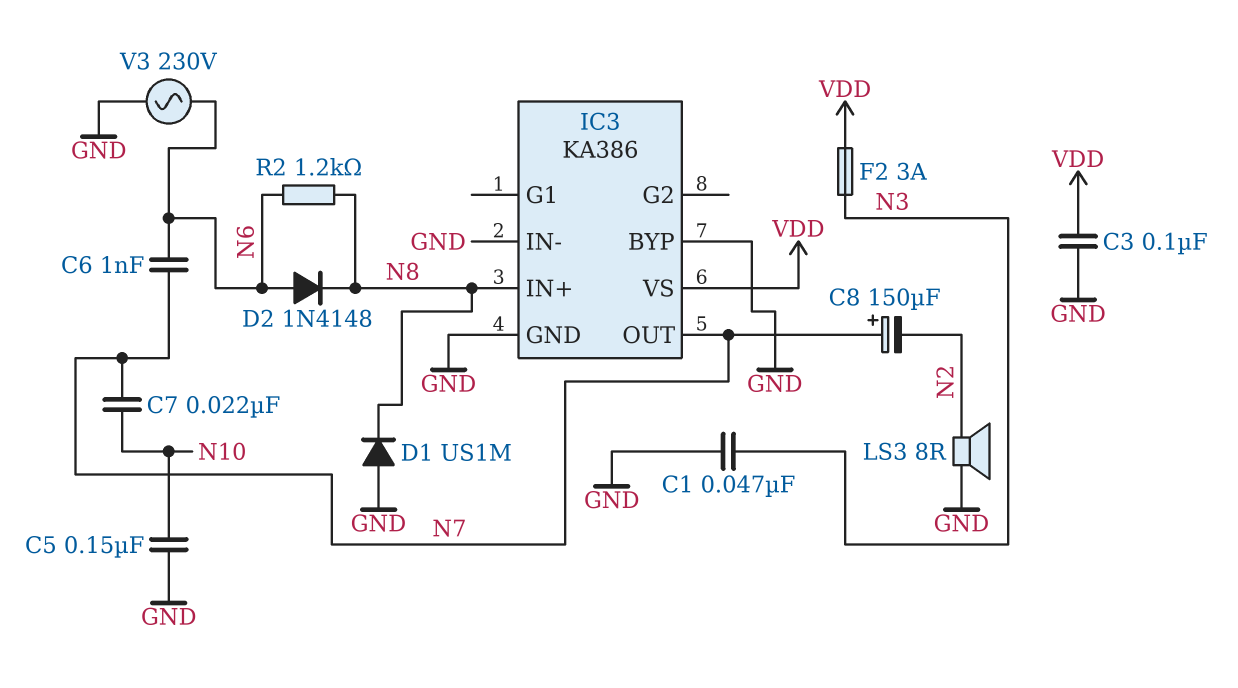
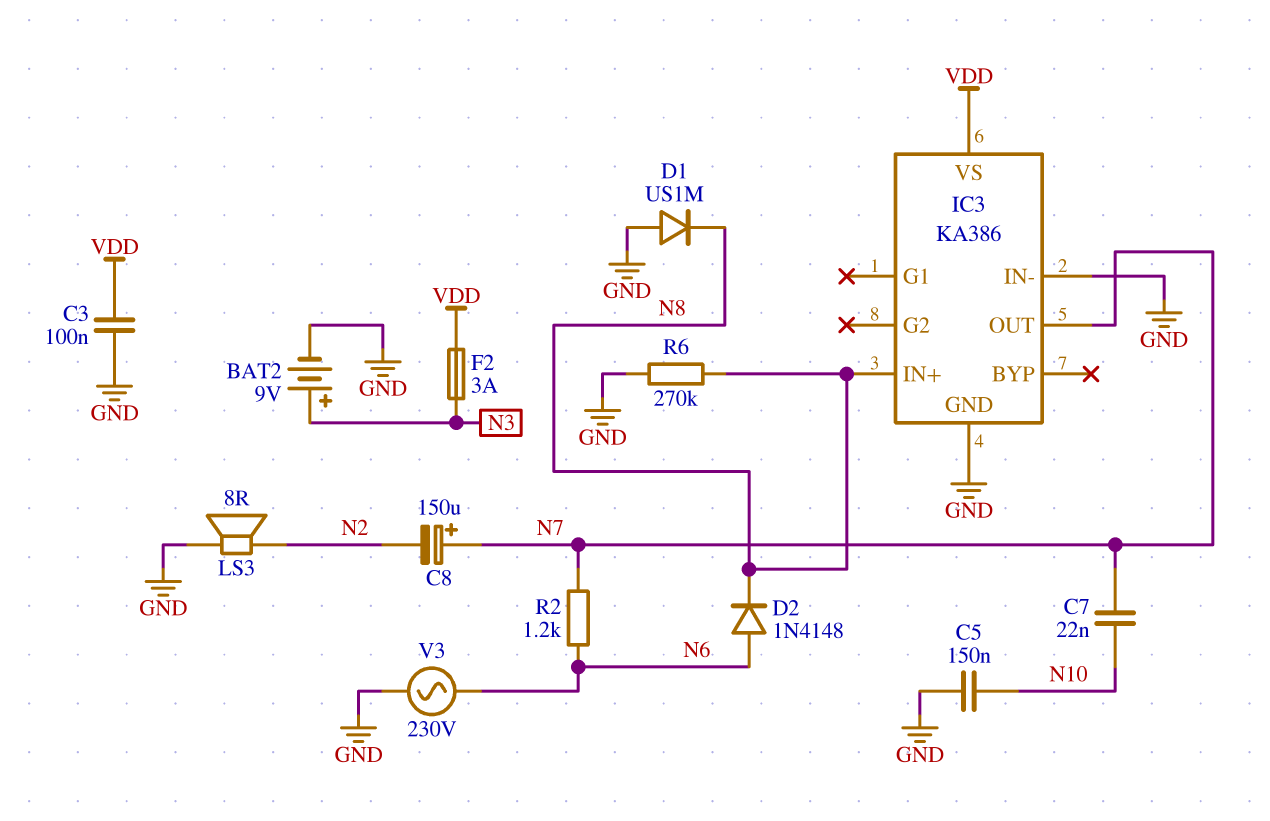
BAT2: none -> 9V (plus N3, minus GND)
C1: 47nF (GND, N3) -> none
C6: 1nF (N6, N7) -> none
IC3 pin BYP: GND -> none
R2: 1.2k (N6, N8) -> 1.2k (N6, N7)
R6: none -> 270k (GND, N8)

